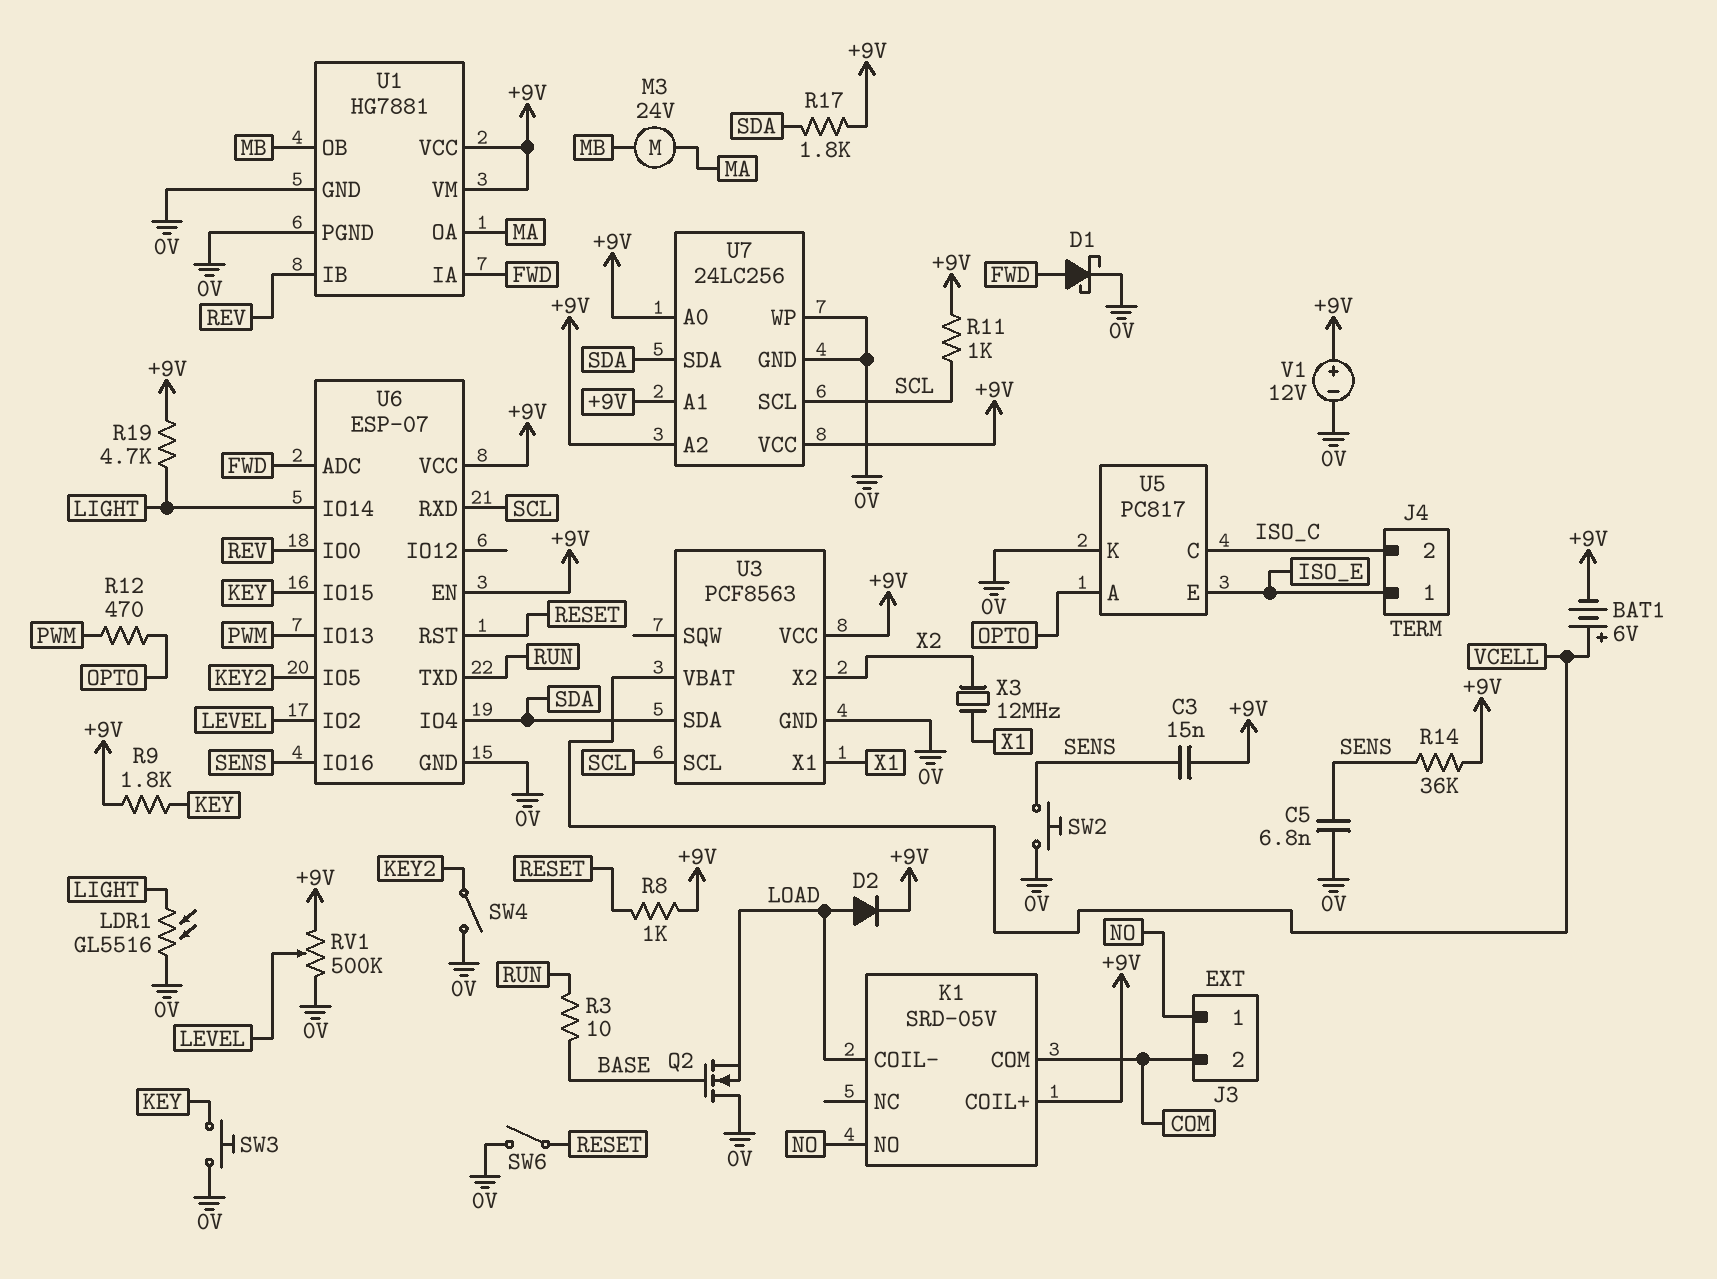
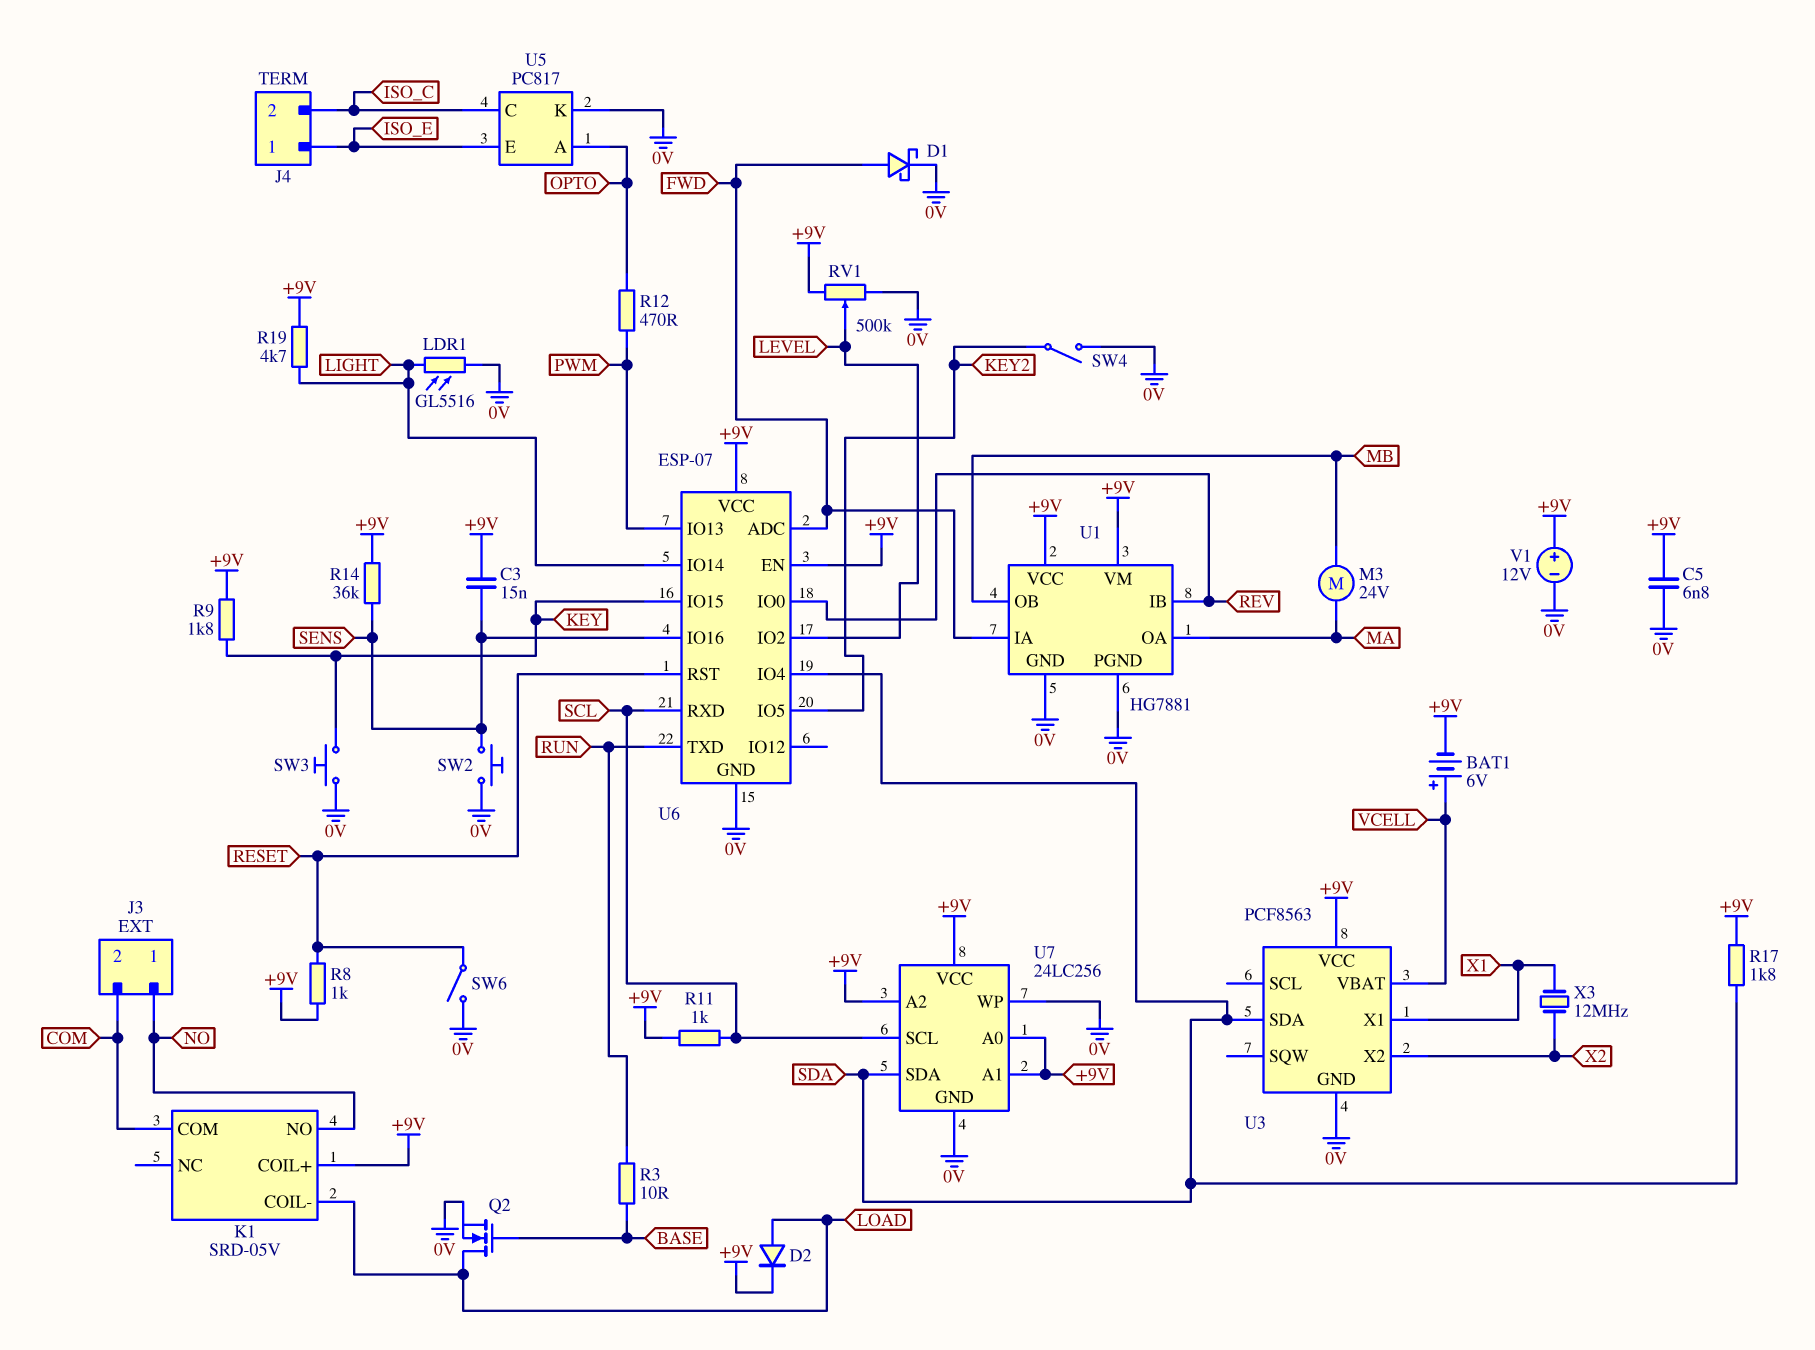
C5: 6.8nF (0V, SENS) -> 6.8nF (+9V, 0V)
Q2: NMOS (G BASE, D 0V, S LOAD) -> NMOS (G BASE, D LOAD, S 0V)
U3 pin SCL: SCL -> none

